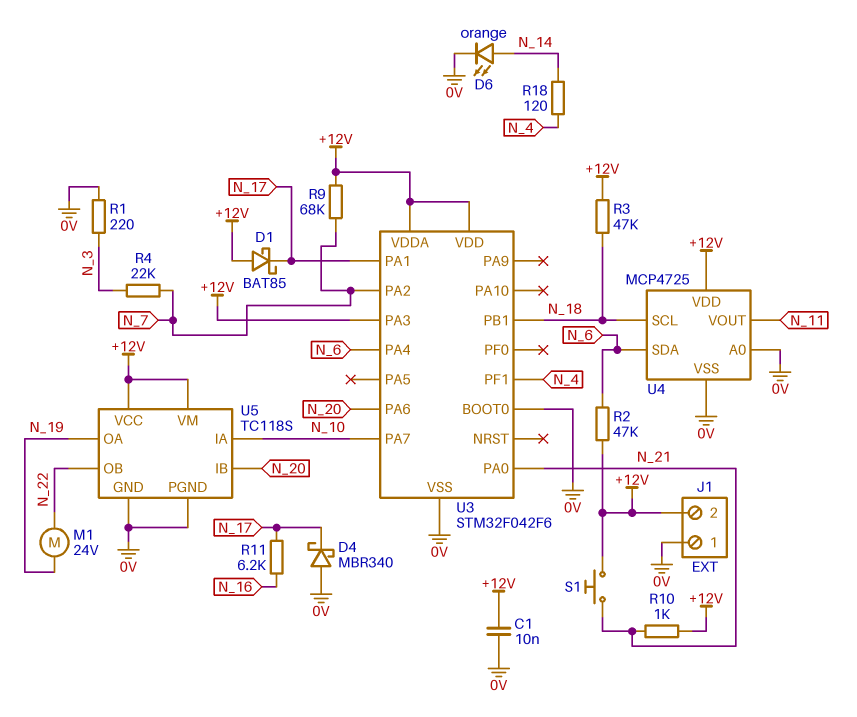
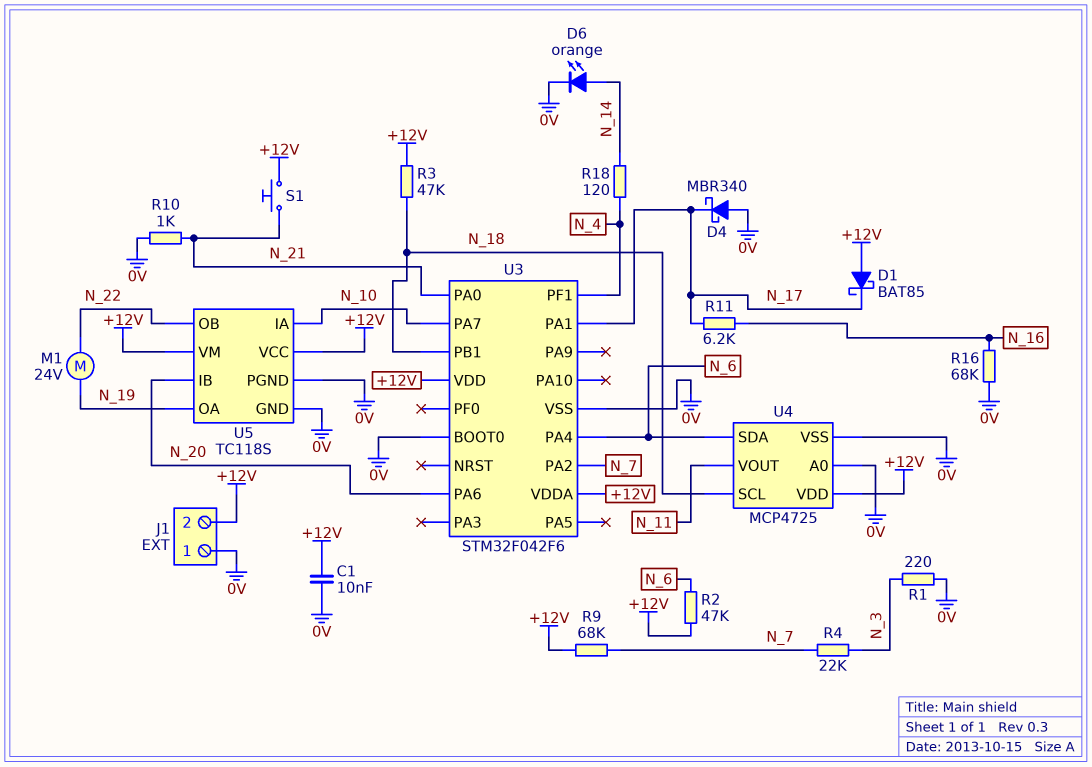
R10: 1k (+12V, N_21) -> 1k (0V, N_21)
R16: none -> 68k (0V, N_16)
U3 pin PA3: +12V -> none

